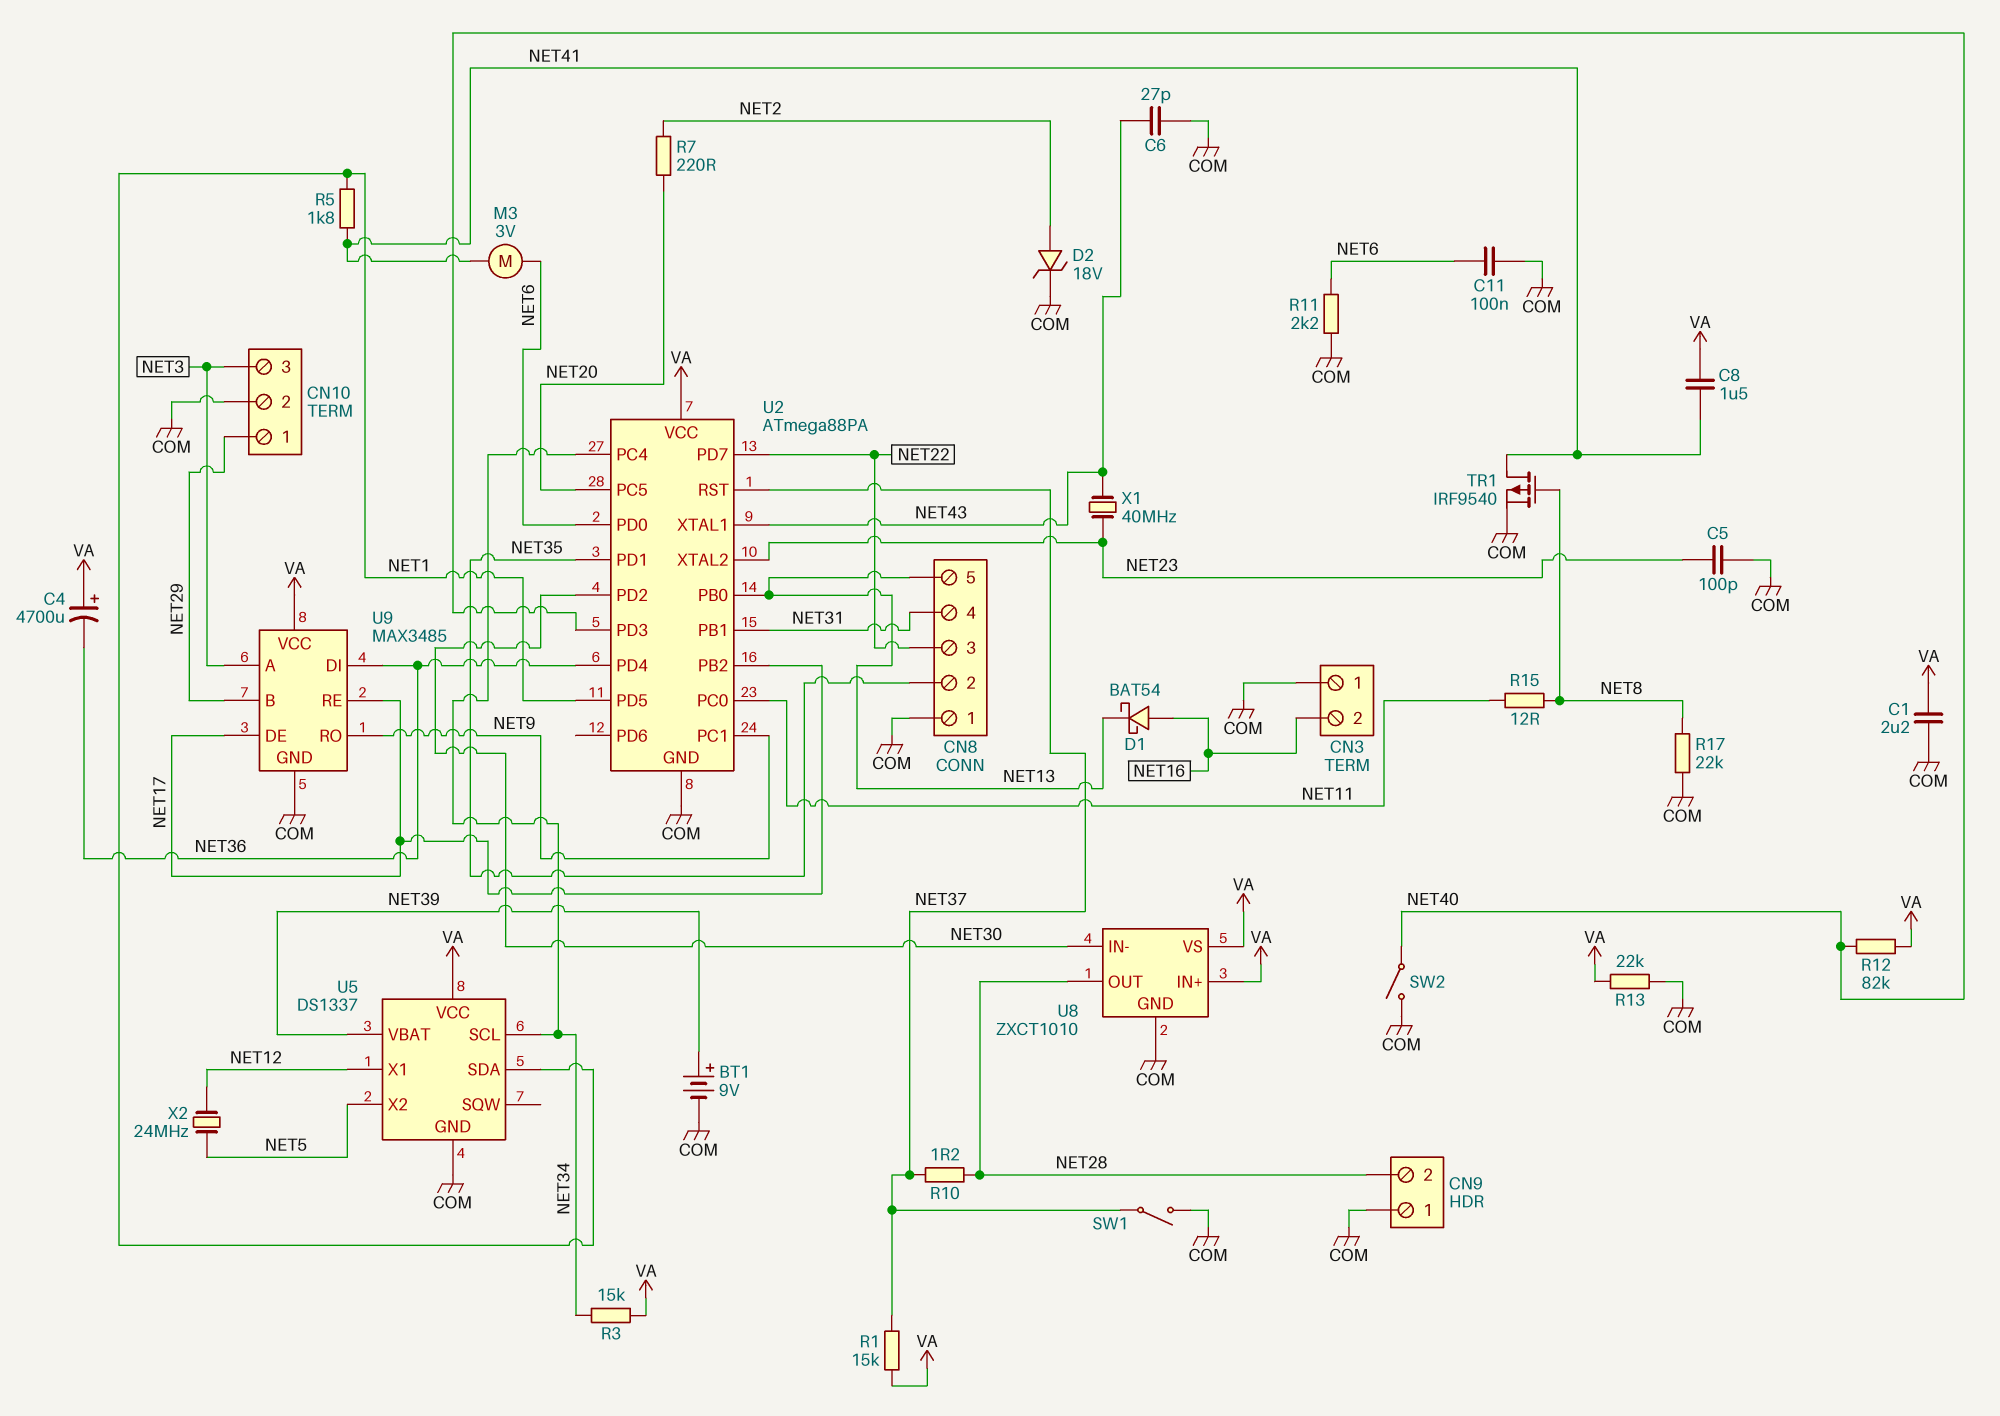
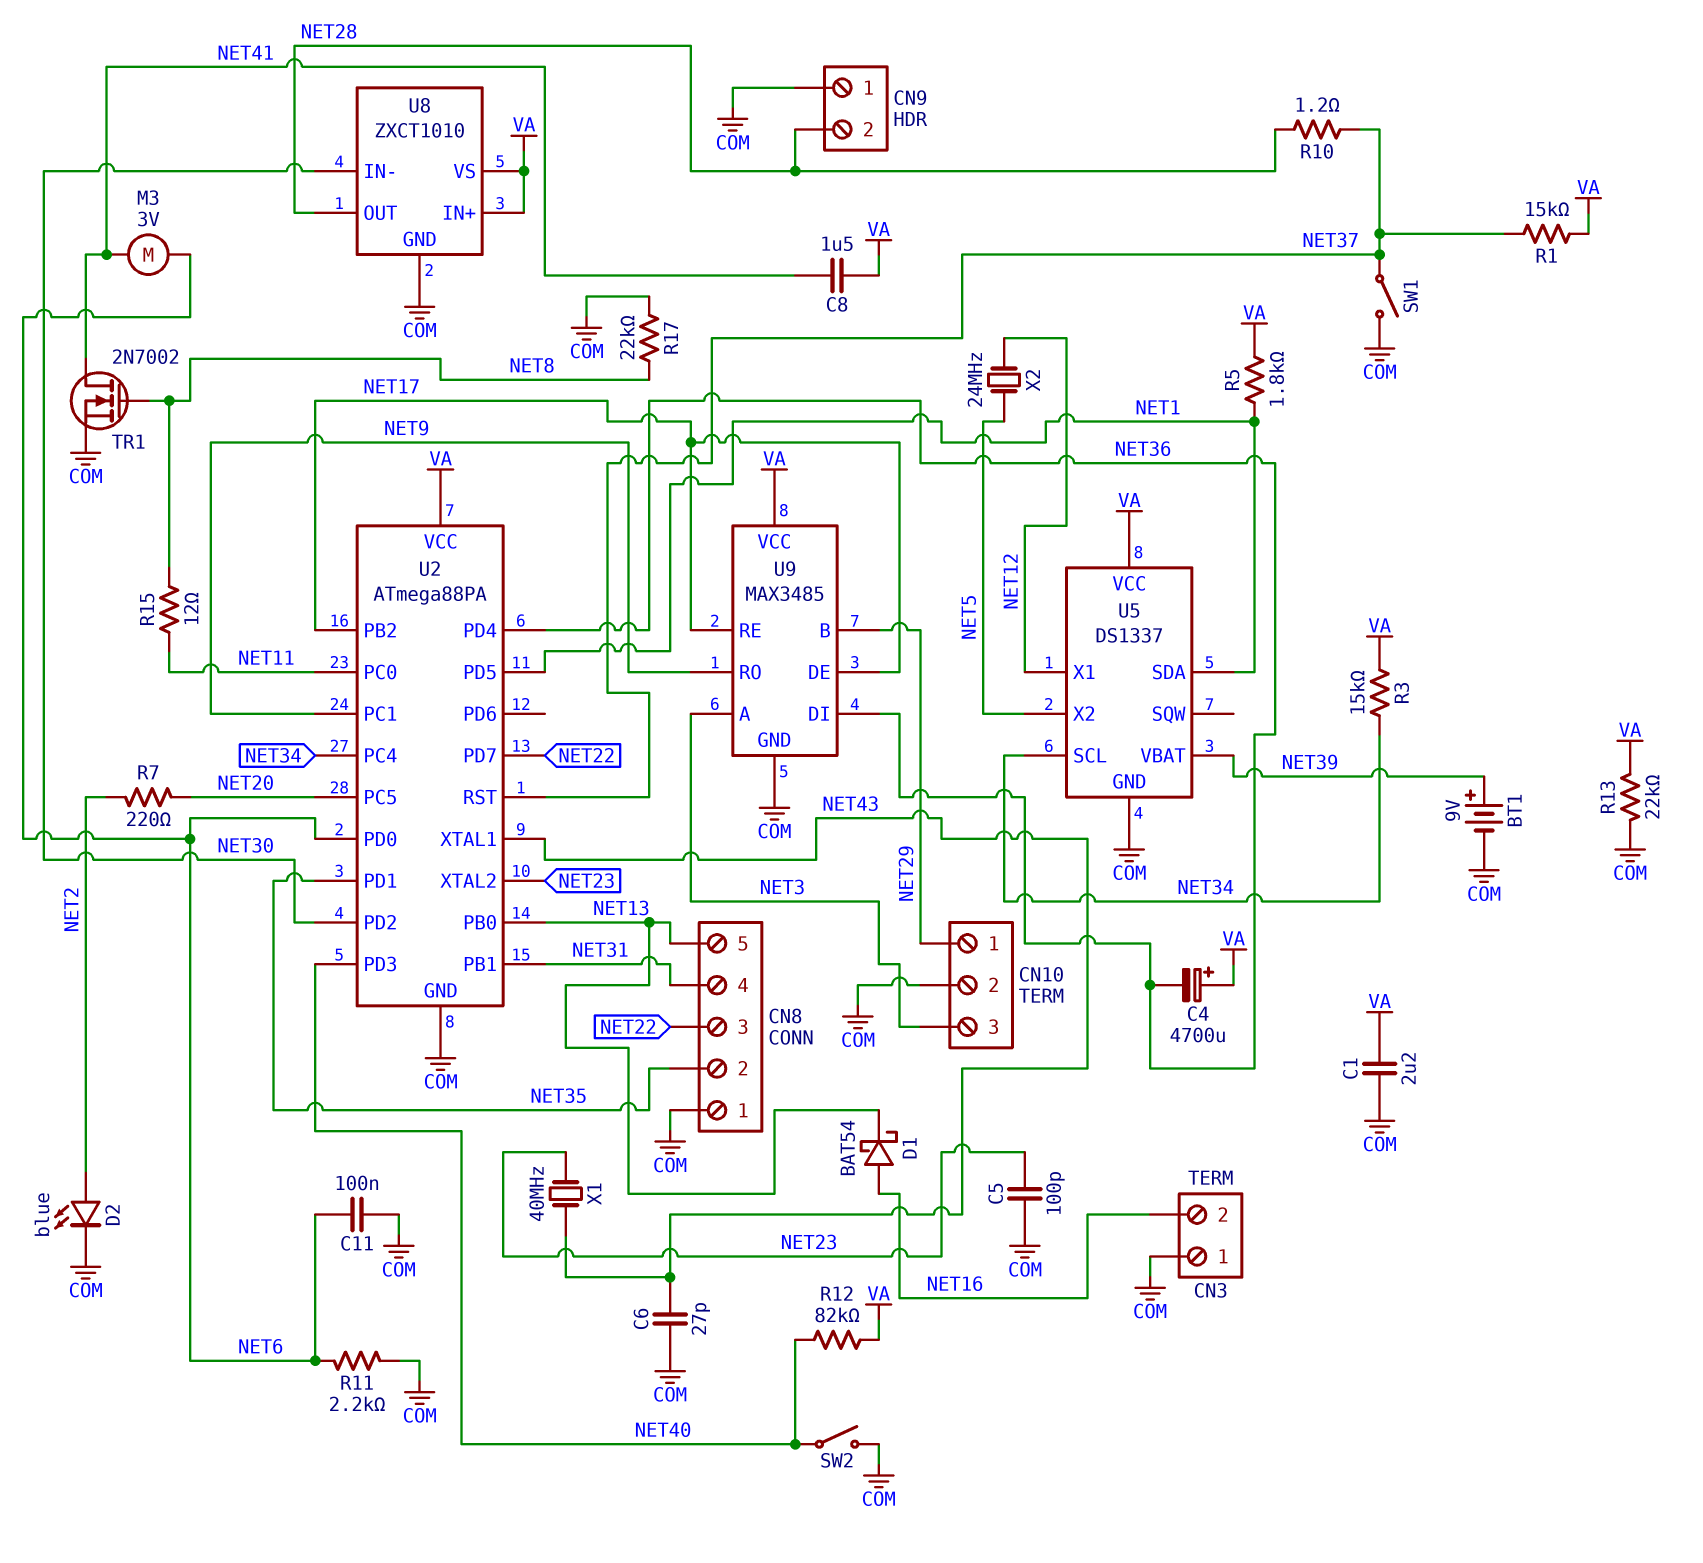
D2: zener 18V (A NET2, K COM) -> LED blue (A NET2, K COM)
R5: 1.8k (NET1, NET41) -> 1.8k (NET1, VA)
TR1: PMOS IRF9540 (G NET8, D NET41, S COM) -> NMOS 2N7002 (G NET8, D NET41, S COM)

